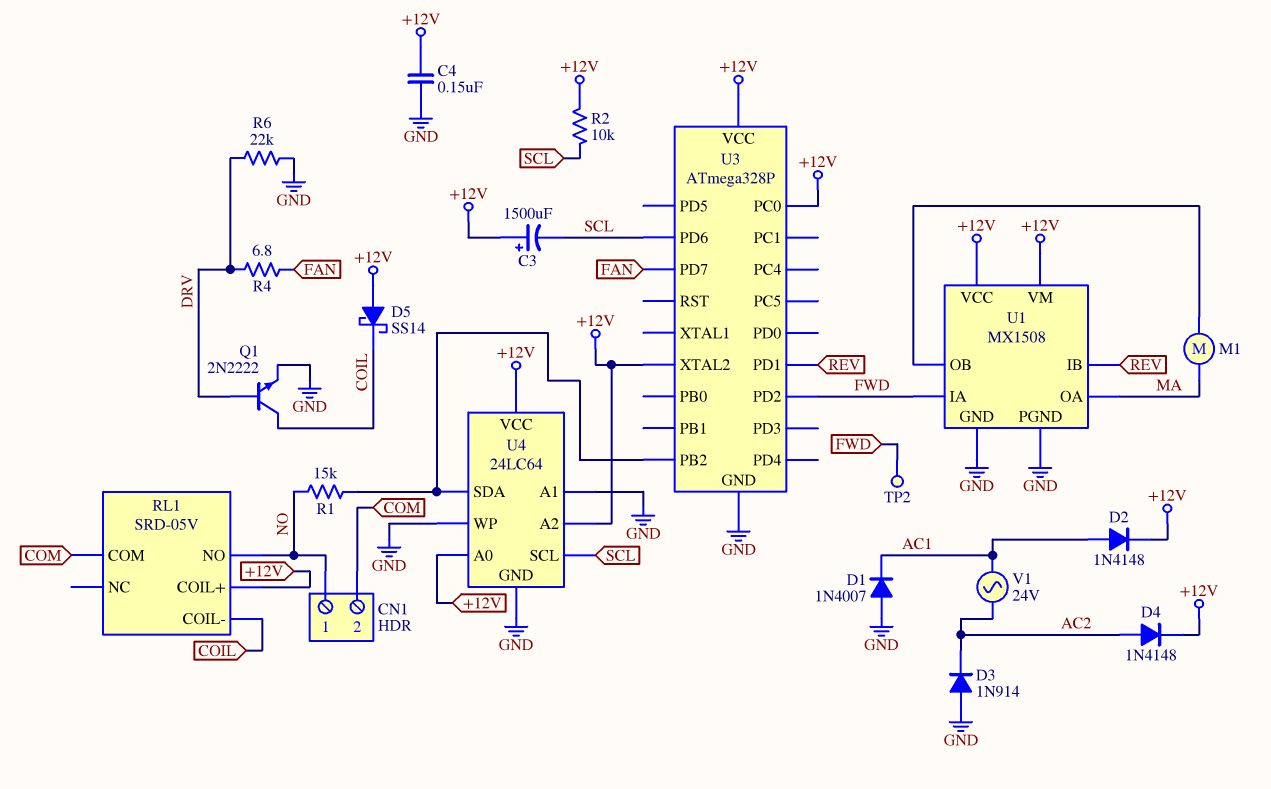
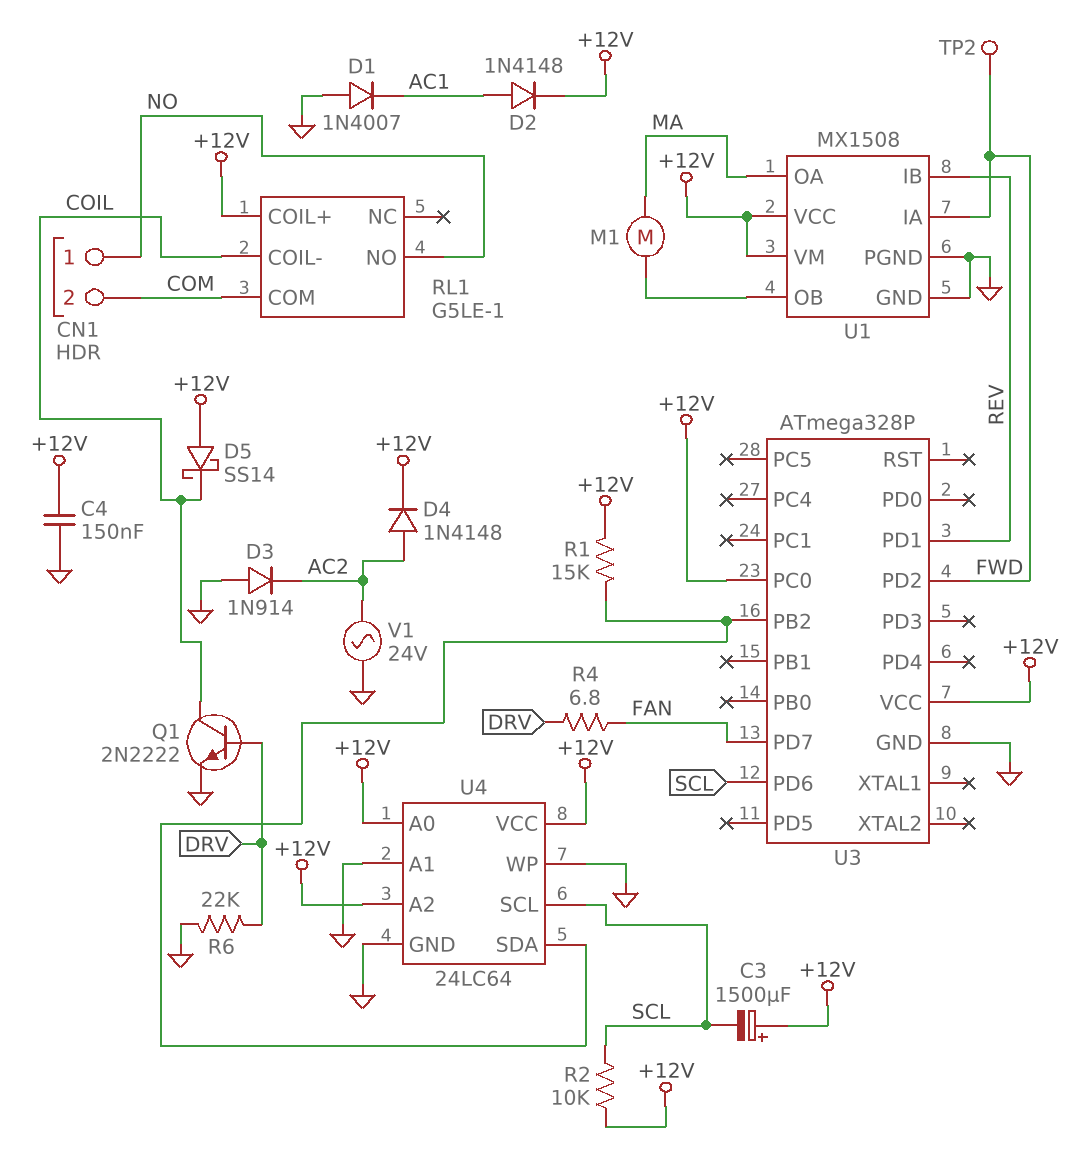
R1: 15k (NO, U3/PB2) -> 15k (+12V, U3/PB2)
RL1: SRD-05V -> G5LE-1
U3 pin XTAL2: +12V -> none
V1: AC 24V (AC1, AC2) -> AC 24V (AC2, GND)

